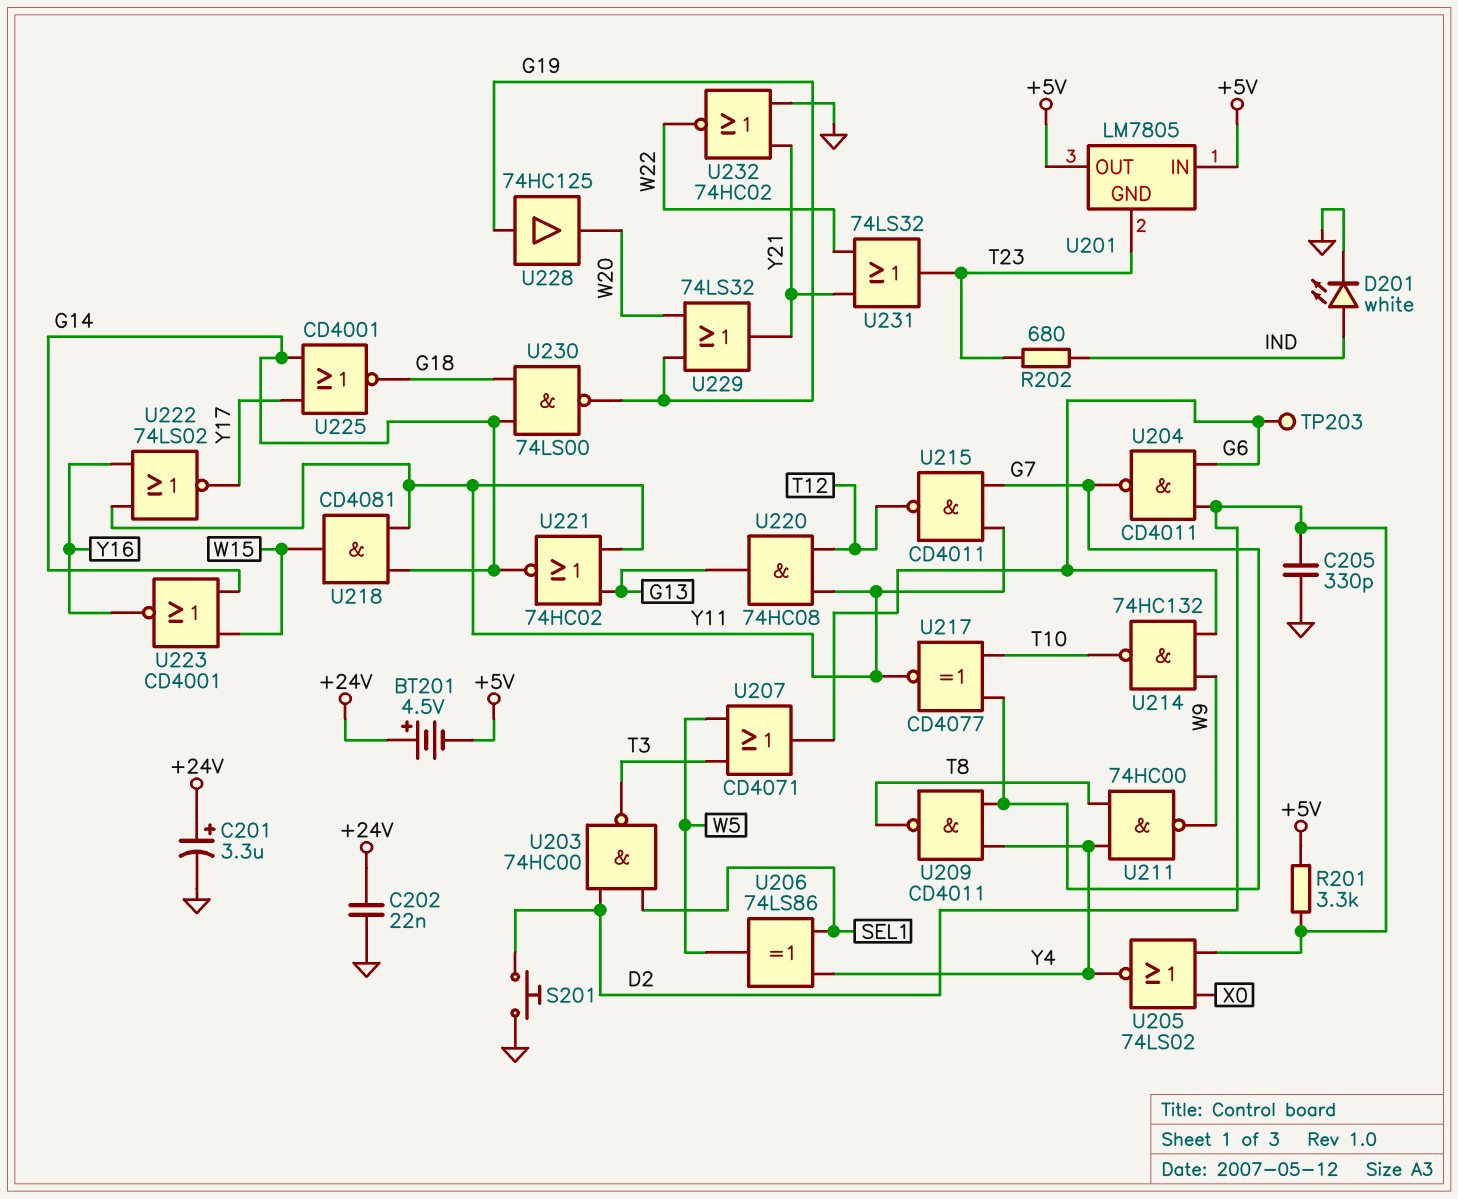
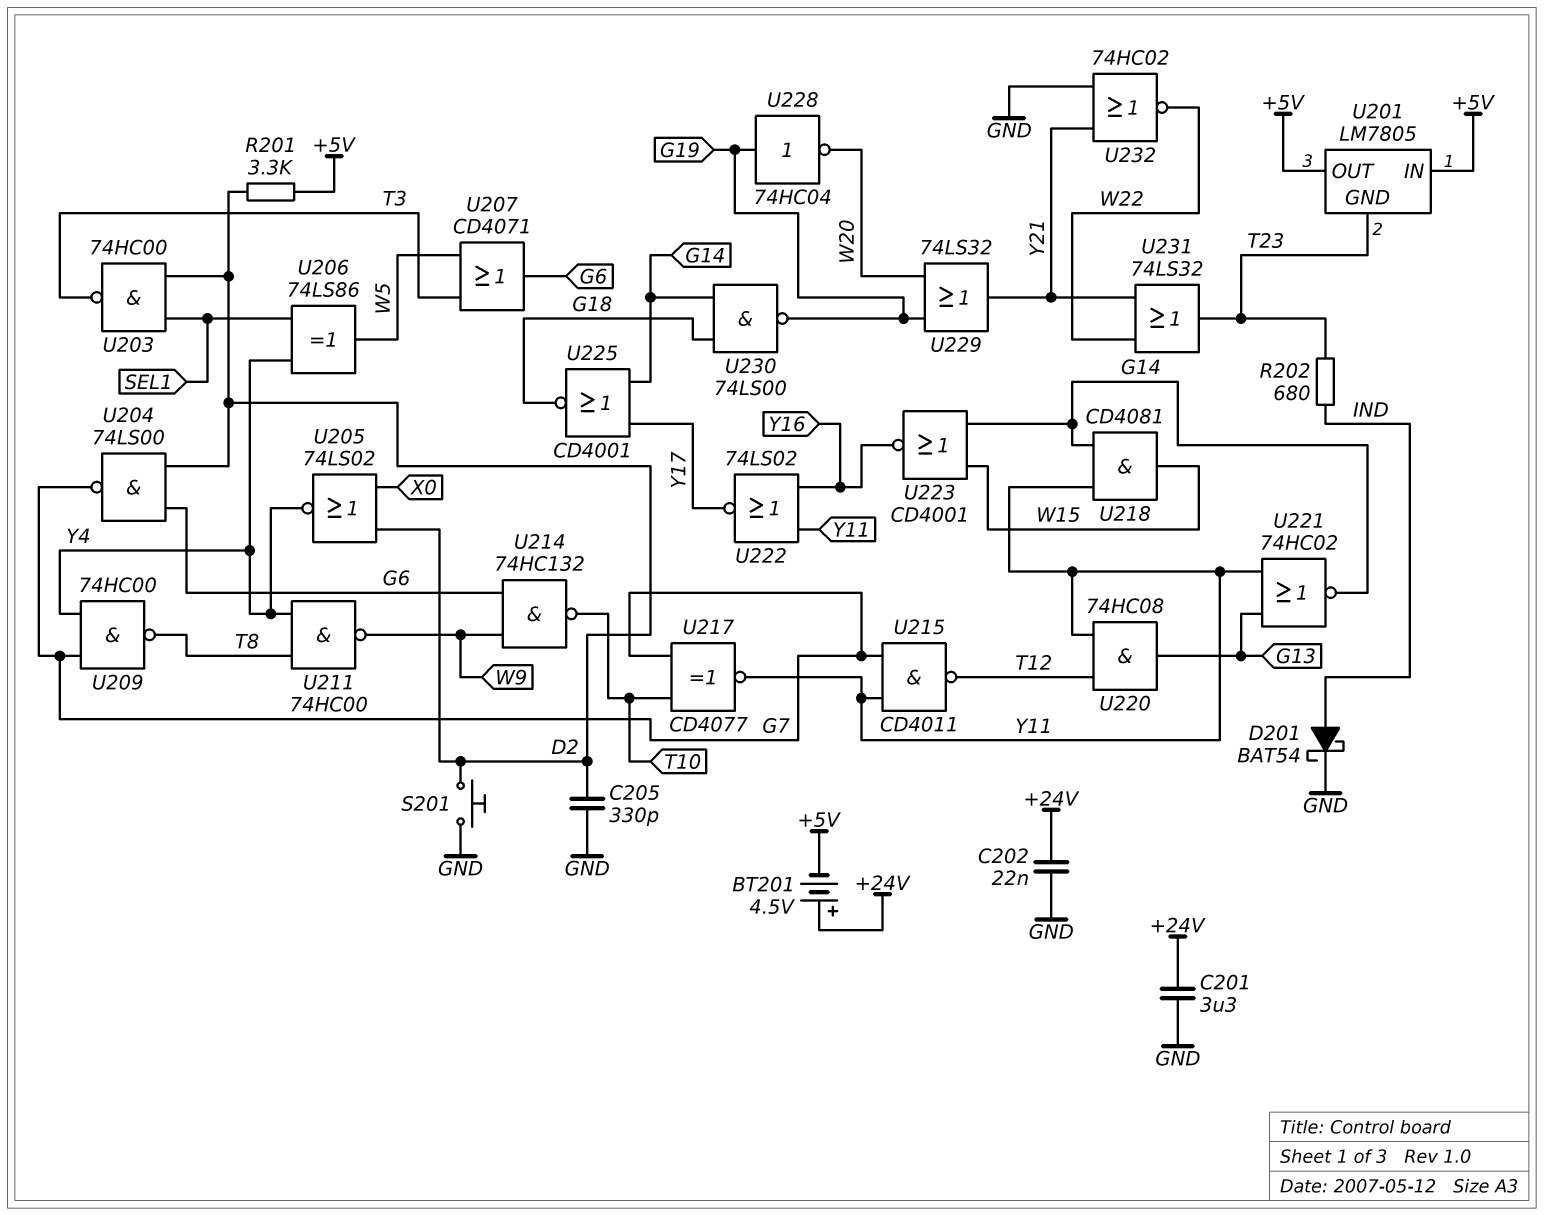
C201: 3.3uF (plus +24V, minus GND) -> 3.3uF (+24V, GND)
D201: LED white (A IND, K GND) -> schottky BAT54 (A IND, K GND)
TP203: test point (G6) -> none
U204: NAND CD4011 (in D2, in G6, out G7) -> NAND 74LS00 (in D2, in G6, out G7)
U209: NAND CD4011 (in G7, in Y4, out T8) -> NAND 74HC00 (in G7, in Y4, out T8)
U228: buffer 74HC125 (in G19, out W20) -> NOT 74HC04 (in G19, out W20)

